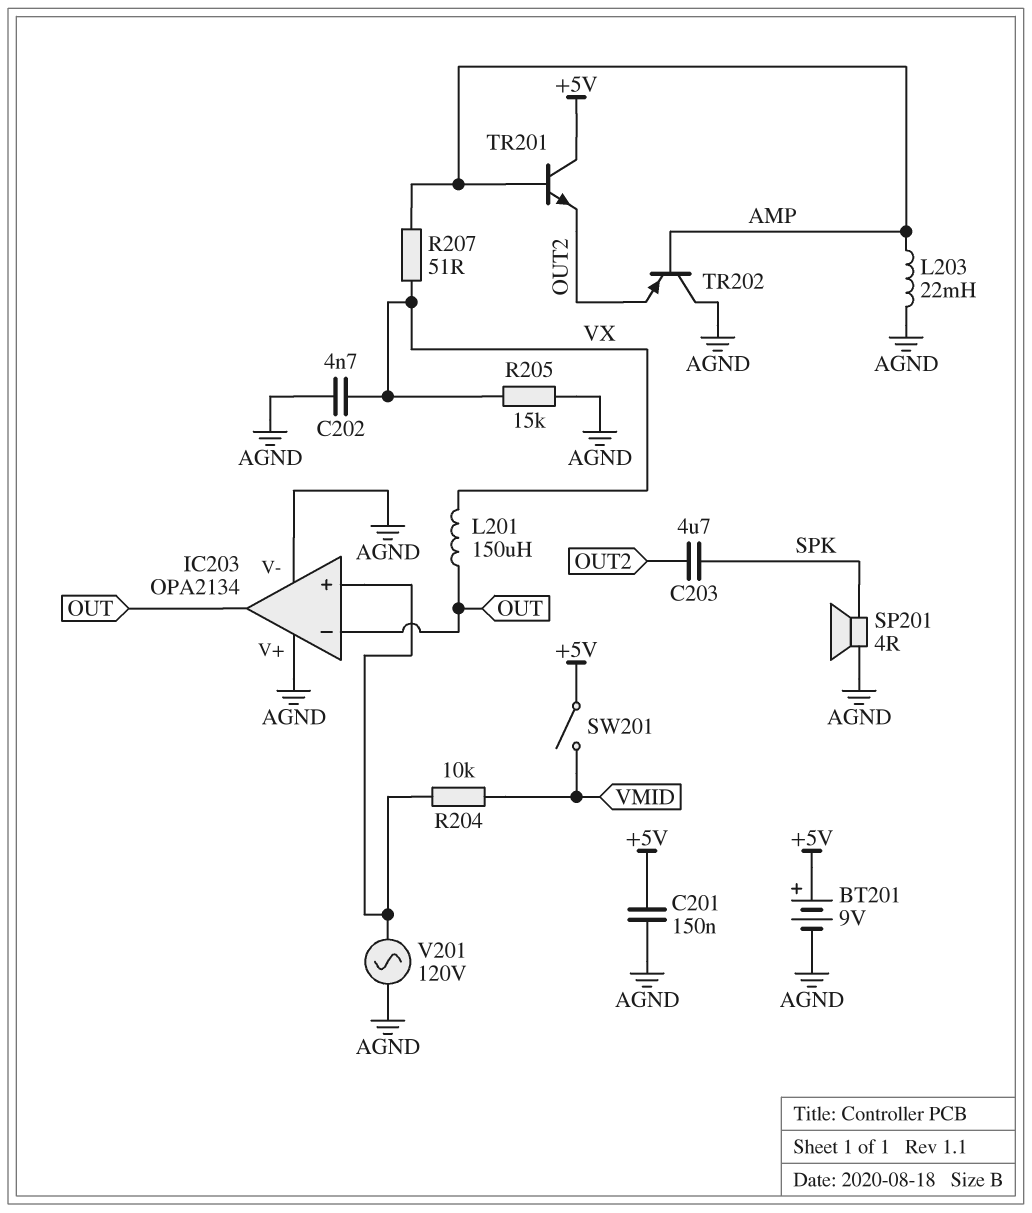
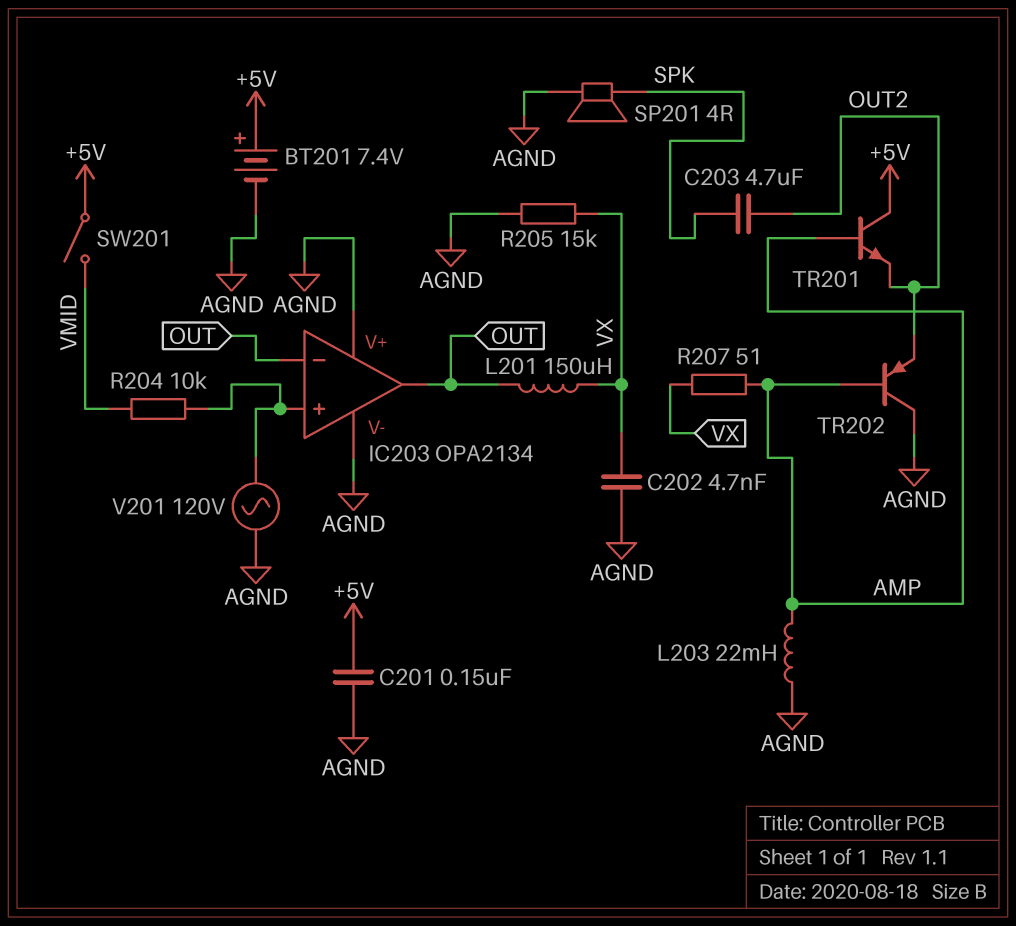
BT201: 9V (plus +5V, minus AGND) -> 7.4V (plus +5V, minus AGND)

